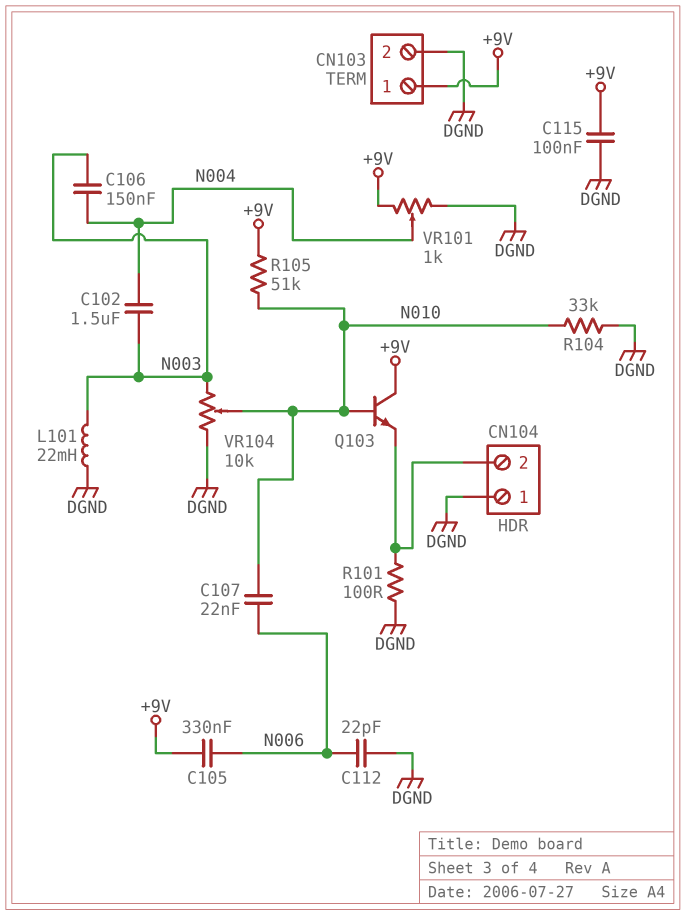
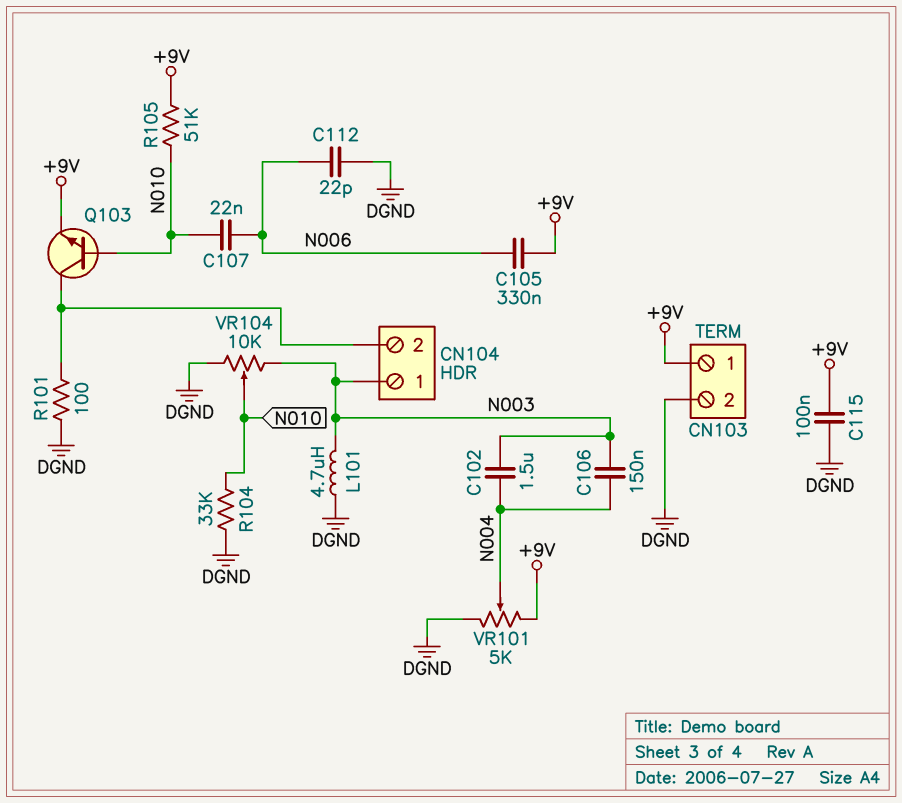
CN104 pin 1: DGND -> N003
L101: 22mH (DGND, N003) -> 4.7uH (DGND, N003)
Q103: NPN (B N010, C +9V, E CN104/2) -> NPN (B N010, C CN104/2, E +9V)
VR101: 1k (+9V, DGND, wiper N004) -> 5k (+9V, DGND, wiper N004)

